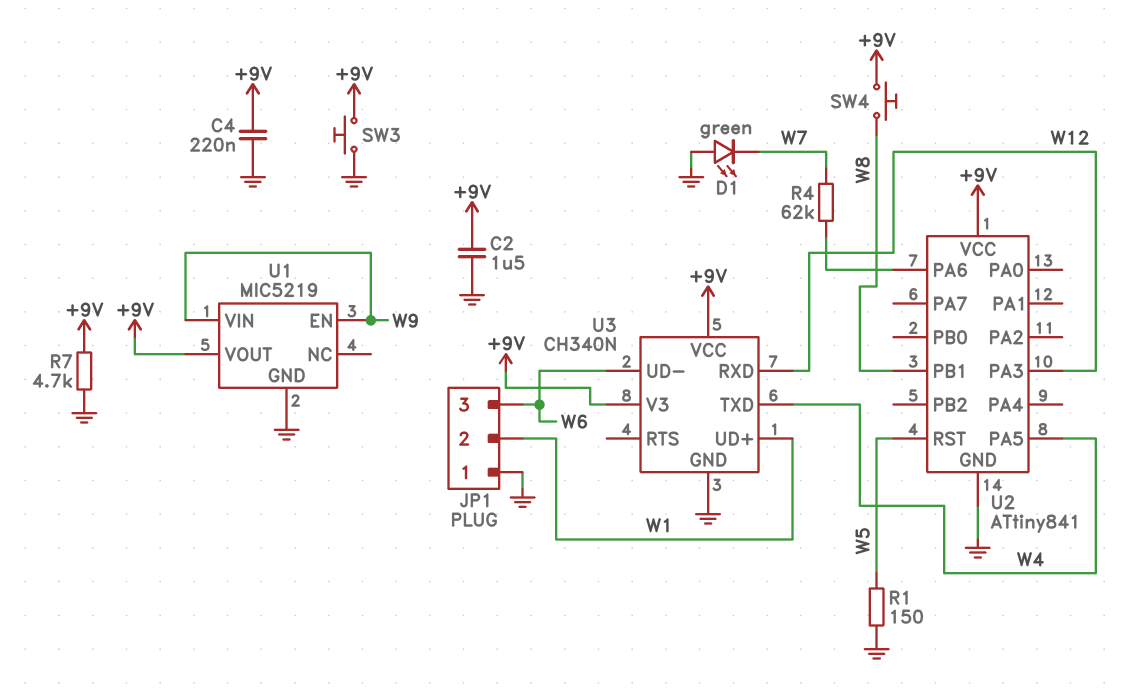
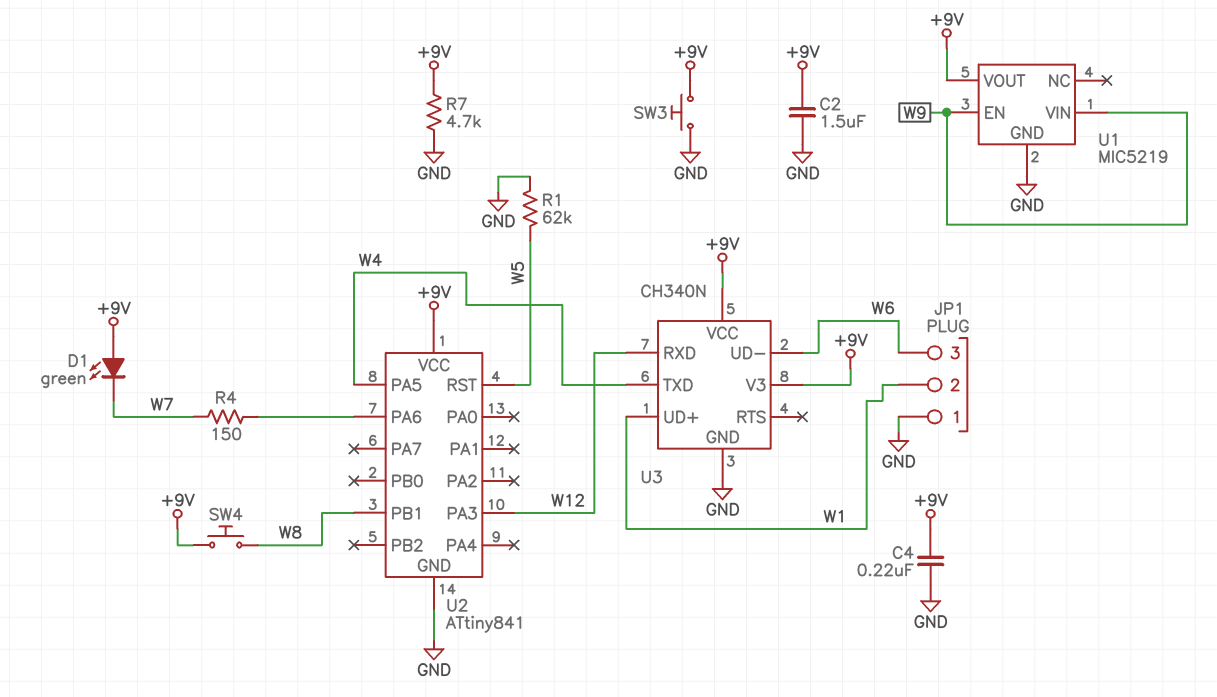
D1: LED green (A GND, K W7) -> LED green (A +9V, K W7)
R1: 150 (GND, W5) -> 62k (GND, W5)
R4: 62k (U2/PA6, W7) -> 150 (U2/PA6, W7)

